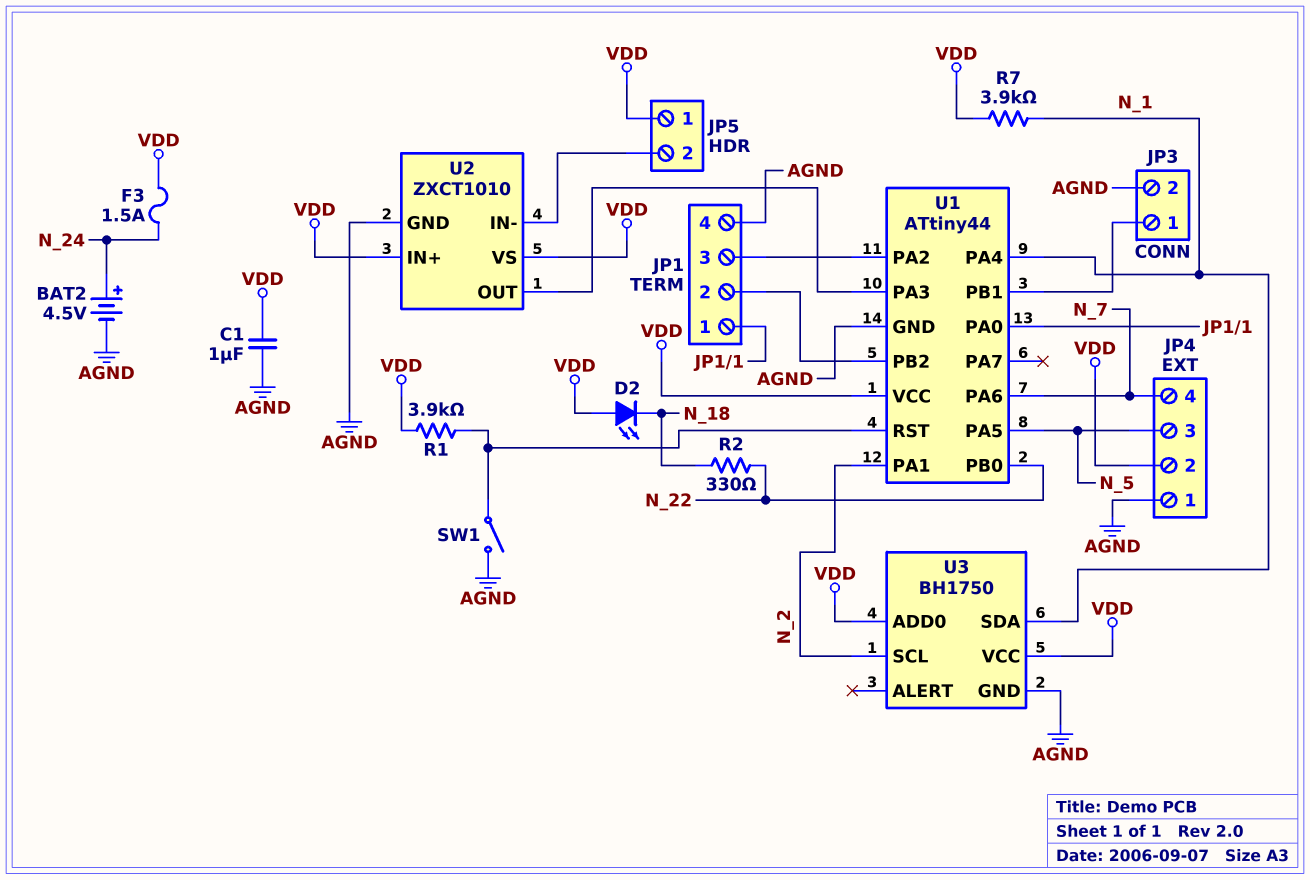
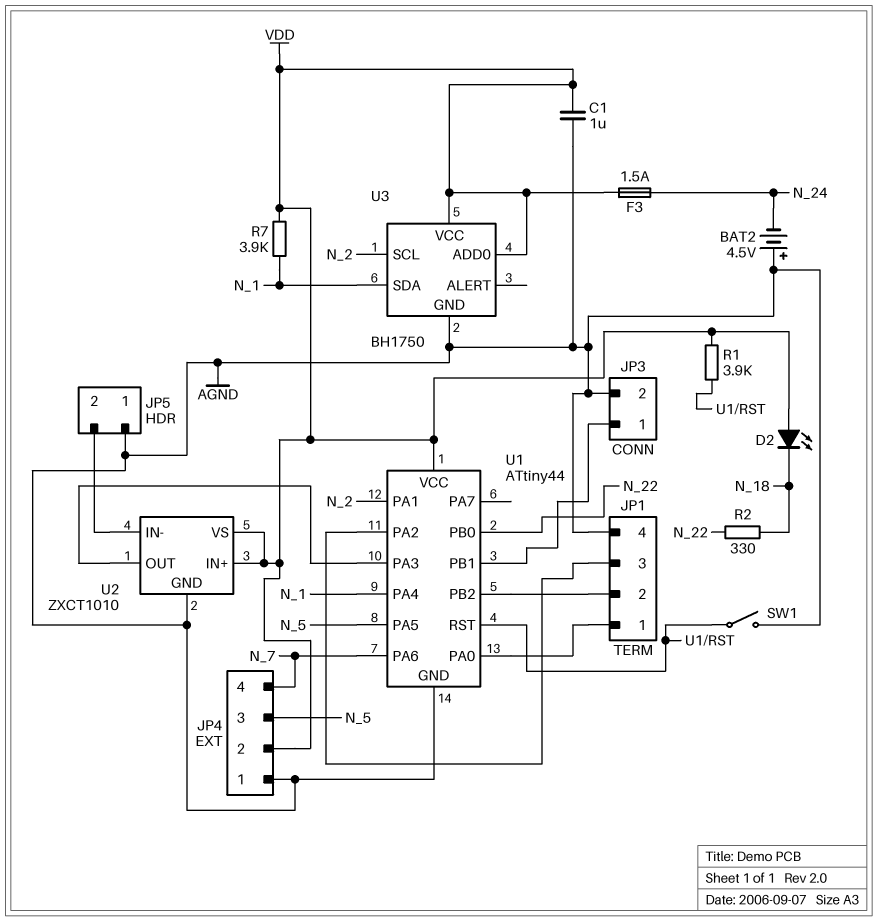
BAT2: 4.5V (plus N_24, minus AGND) -> 4.5V (plus AGND, minus N_24)
JP5 pin 1: VDD -> AGND

